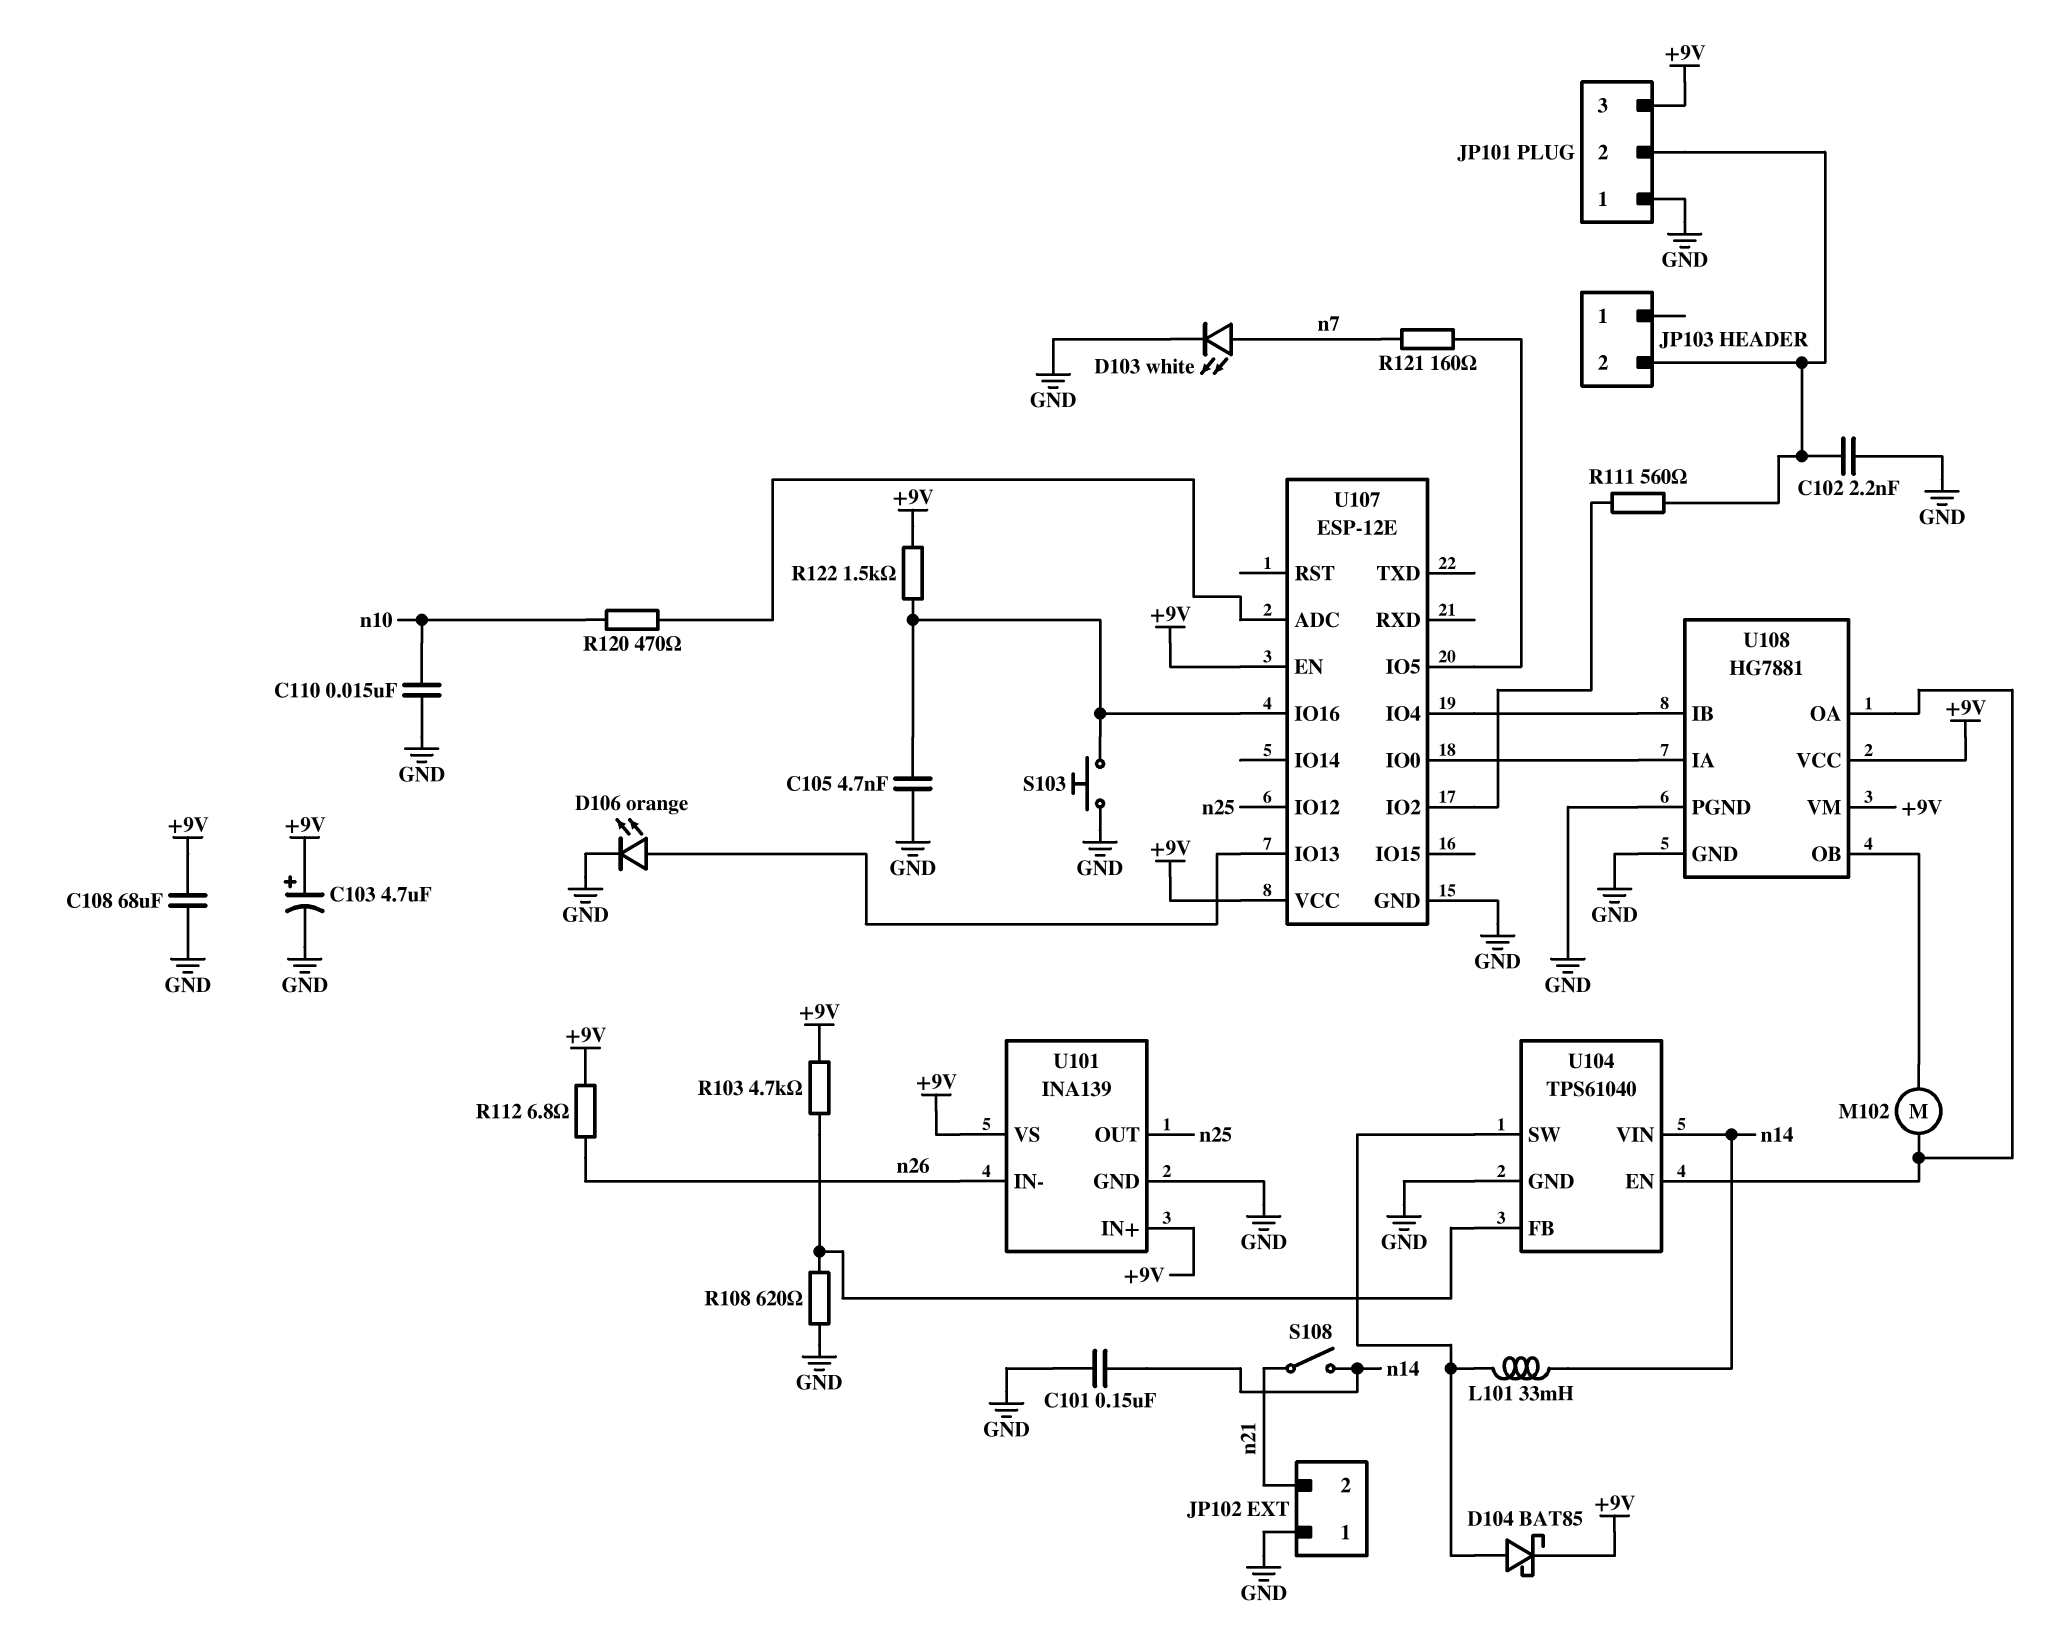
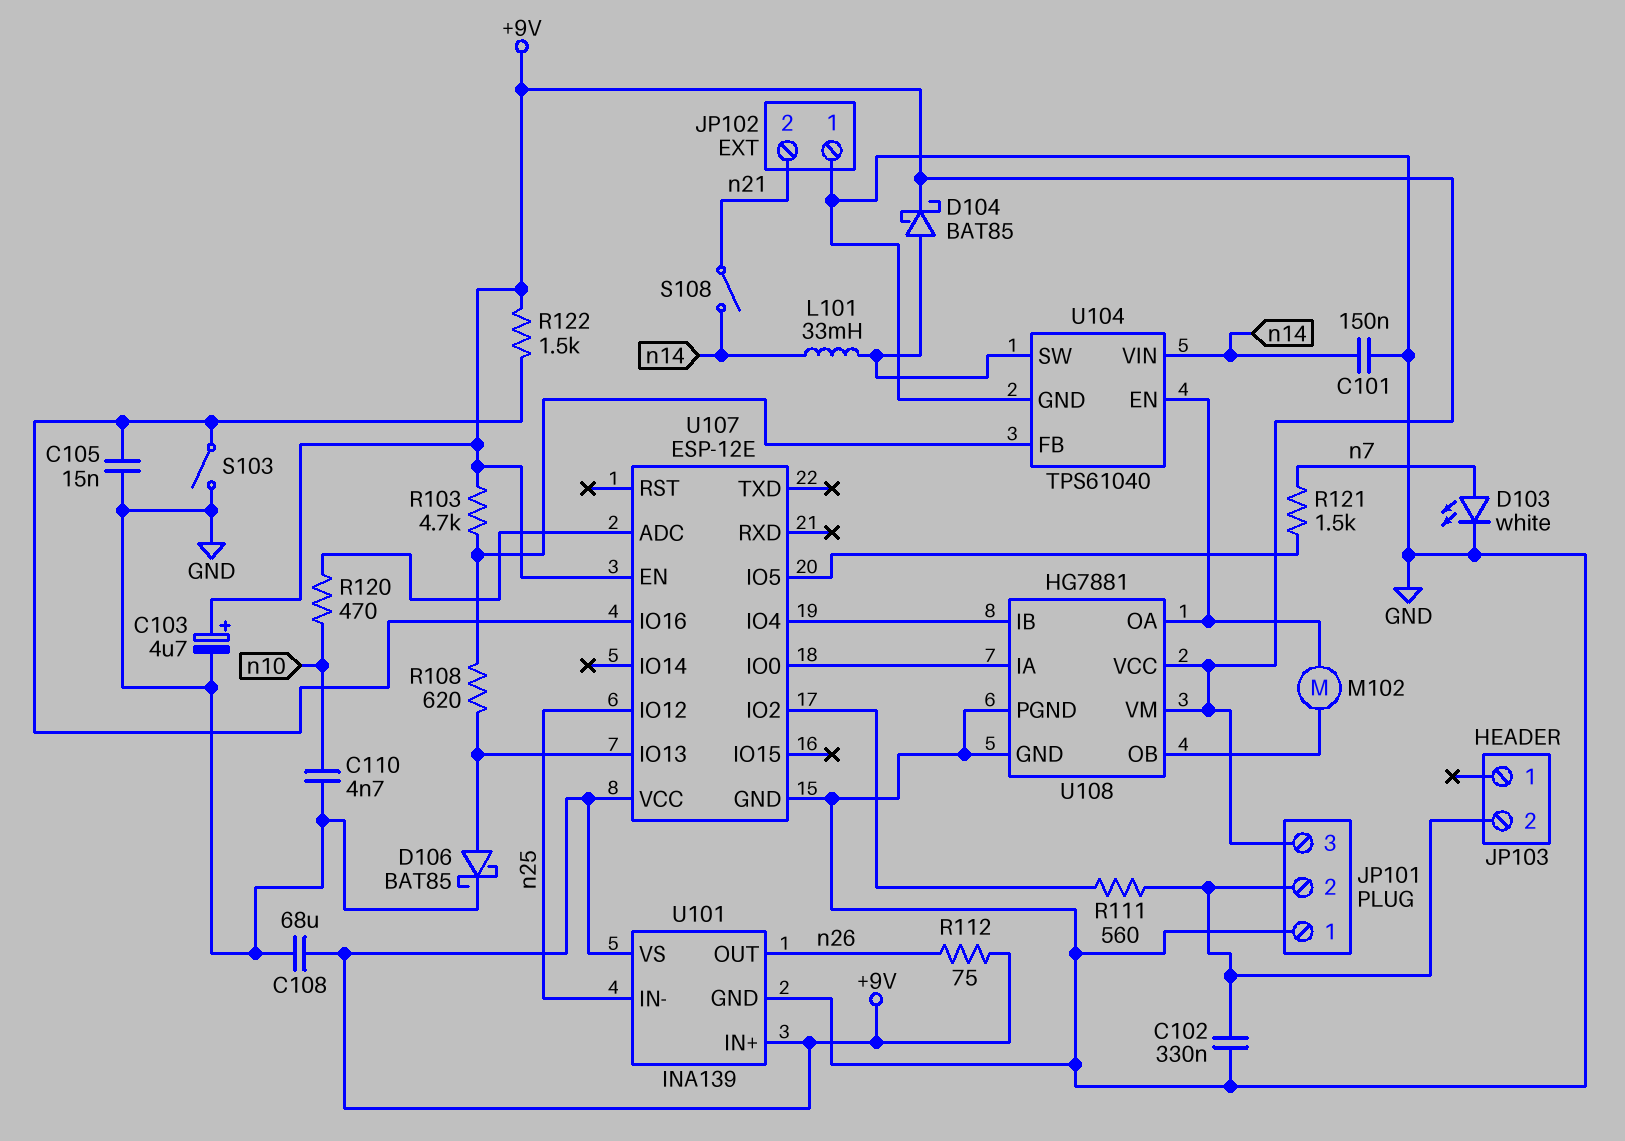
C102: 2.2nF (GND, JP101/2) -> 330nF (GND, JP101/2)
C105: 4.7nF (GND, U107/IO16) -> 15nF (GND, U107/IO16)
C110: 15nF (GND, n10) -> 4.7nF (GND, n10)
D106: LED orange (A U107/IO13, K GND) -> schottky BAT85 (A U107/IO13, K GND)
R108: 620 (GND, U104/FB) -> 620 (U104/FB, U107/IO13)
R112: 6.8 (+9V, n26) -> 75 (+9V, n26)
R121: 160 (U107/IO5, n7) -> 1.5k (U107/IO5, n7)
S103: button (GND, U107/IO16) -> switch (GND, U107/IO16)
U101 pin IN-: n26 -> n25
U101 pin OUT: n25 -> n26

